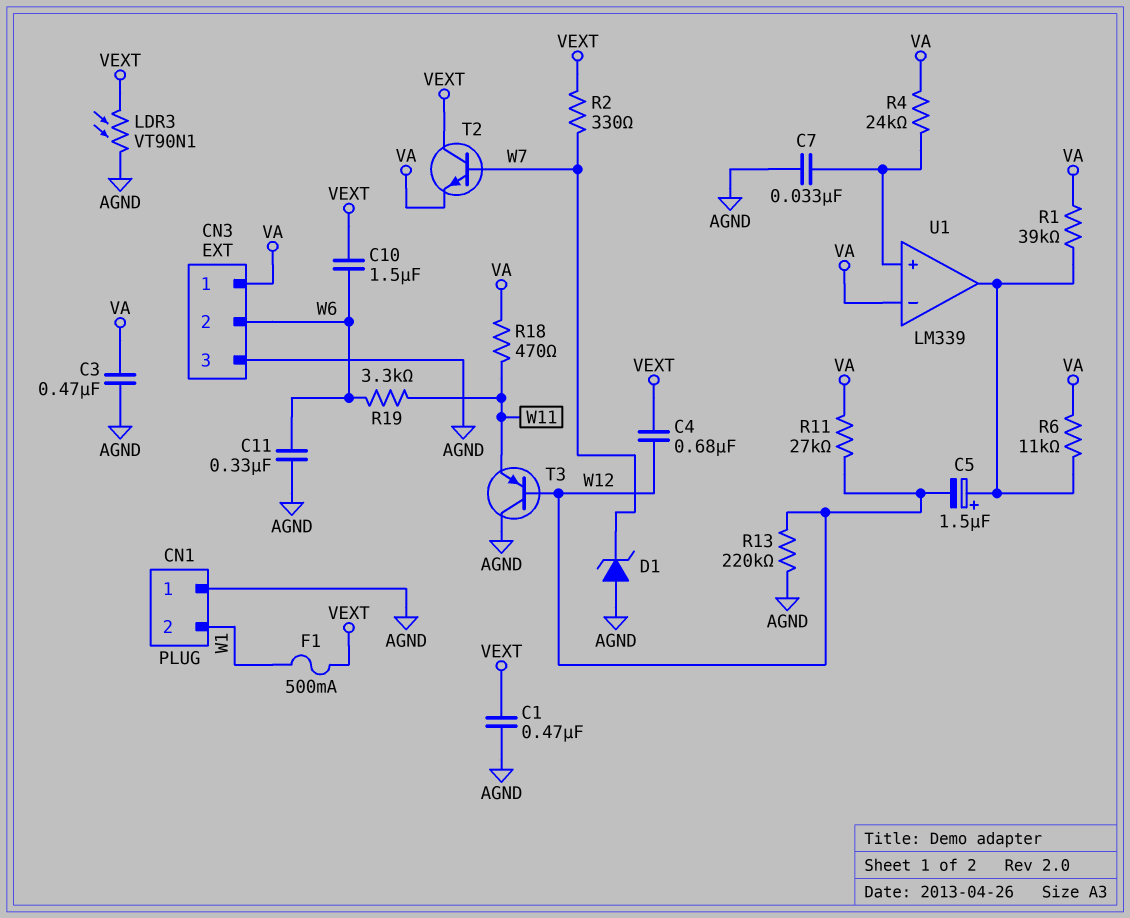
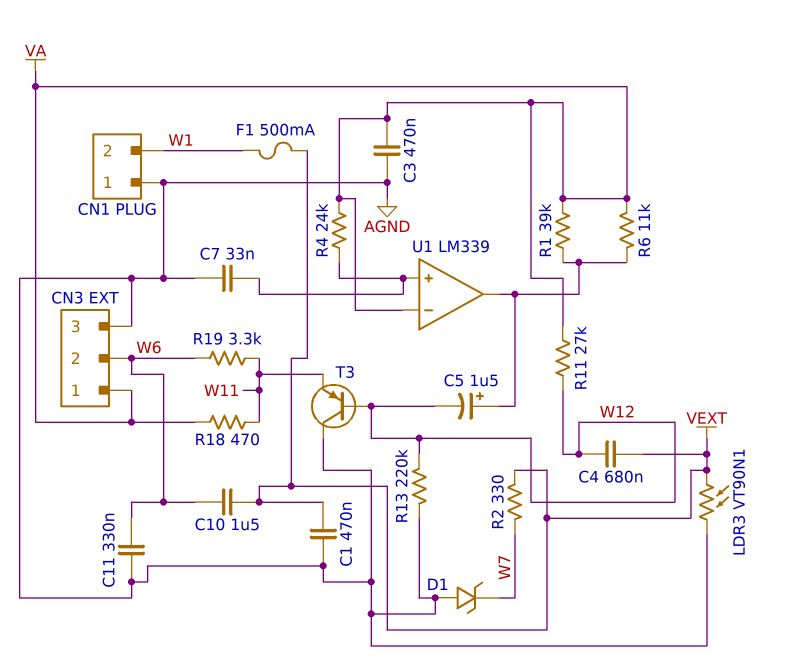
T2: NPN (B W7, C VEXT, E VA) -> none

